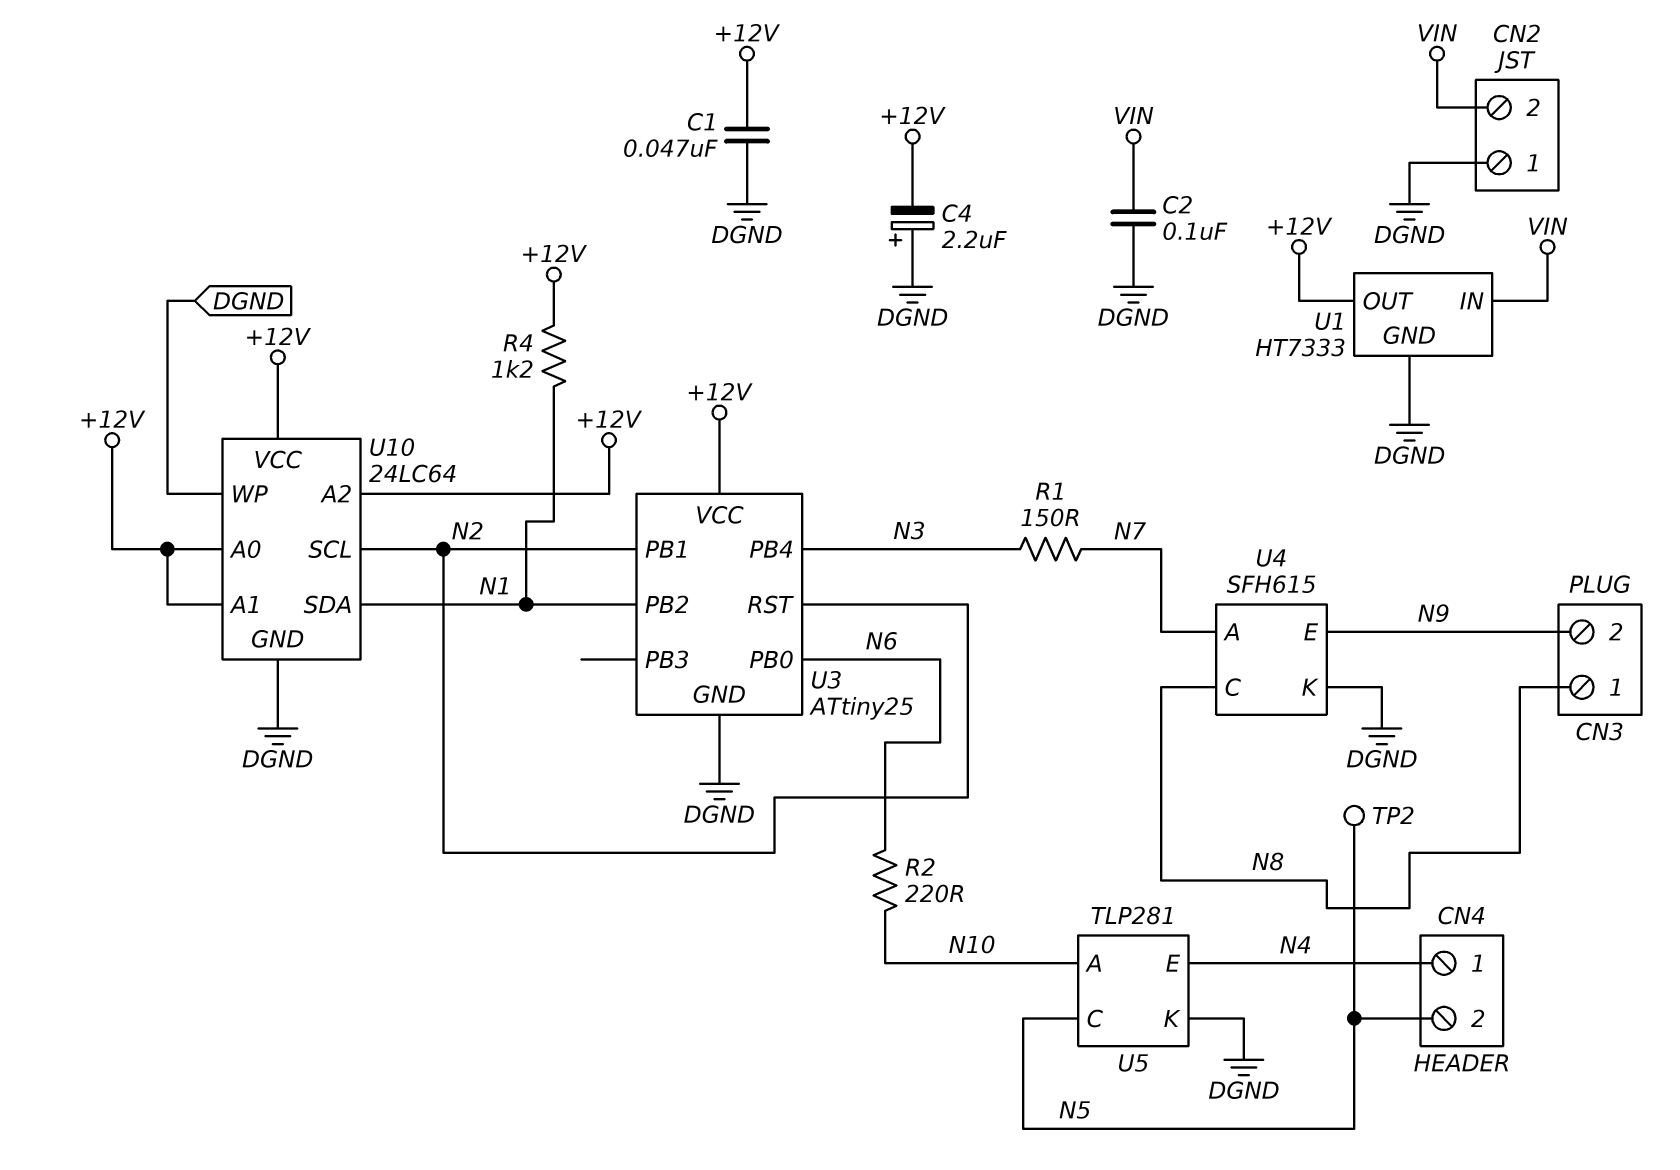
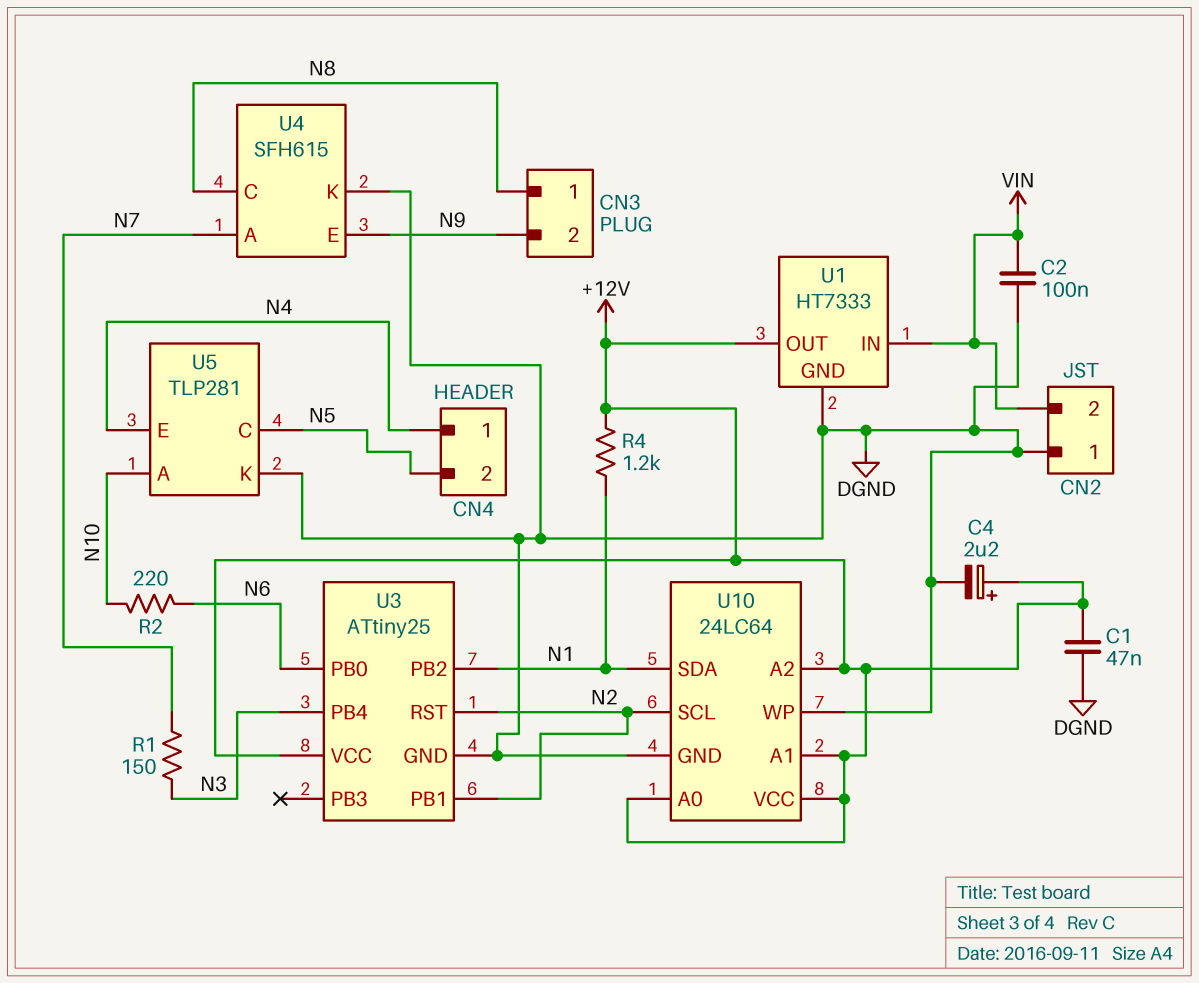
C4: 2.2uF (plus DGND, minus +12V) -> 2.2uF (plus +12V, minus DGND)
TP2: test point (N5) -> none

